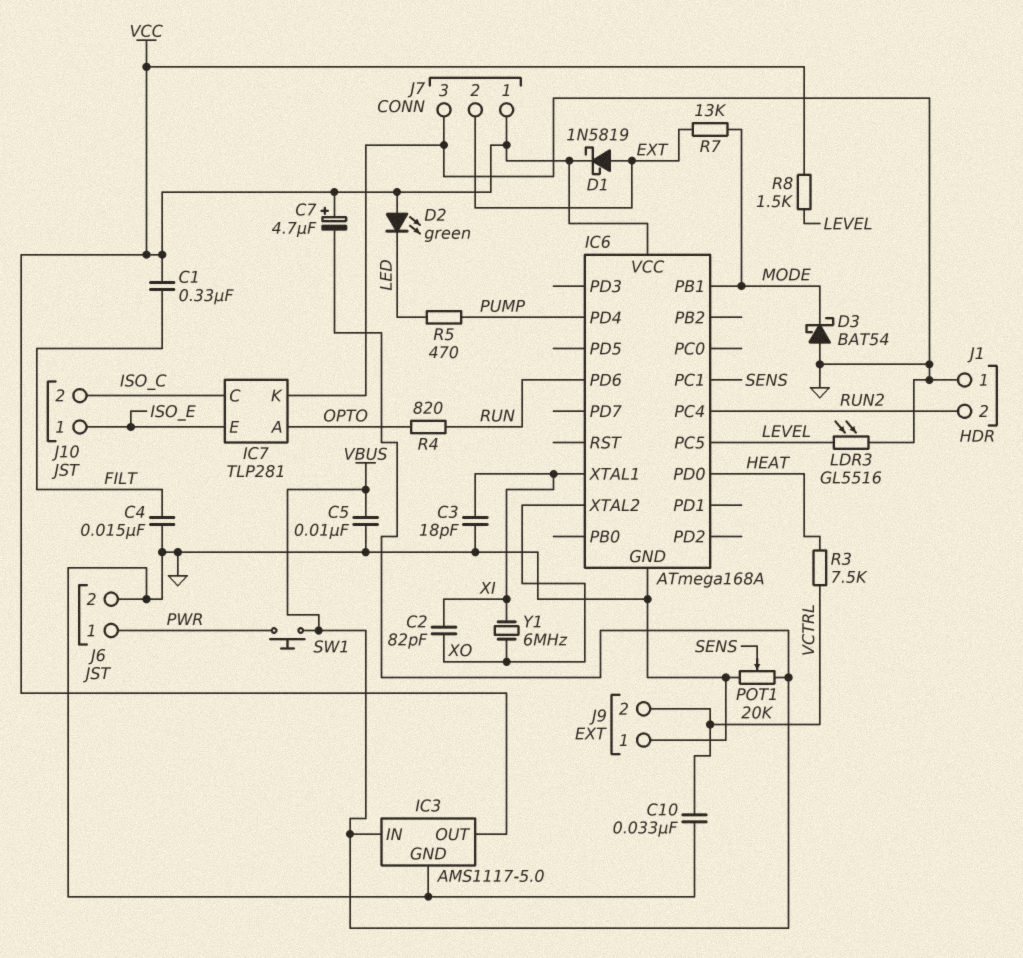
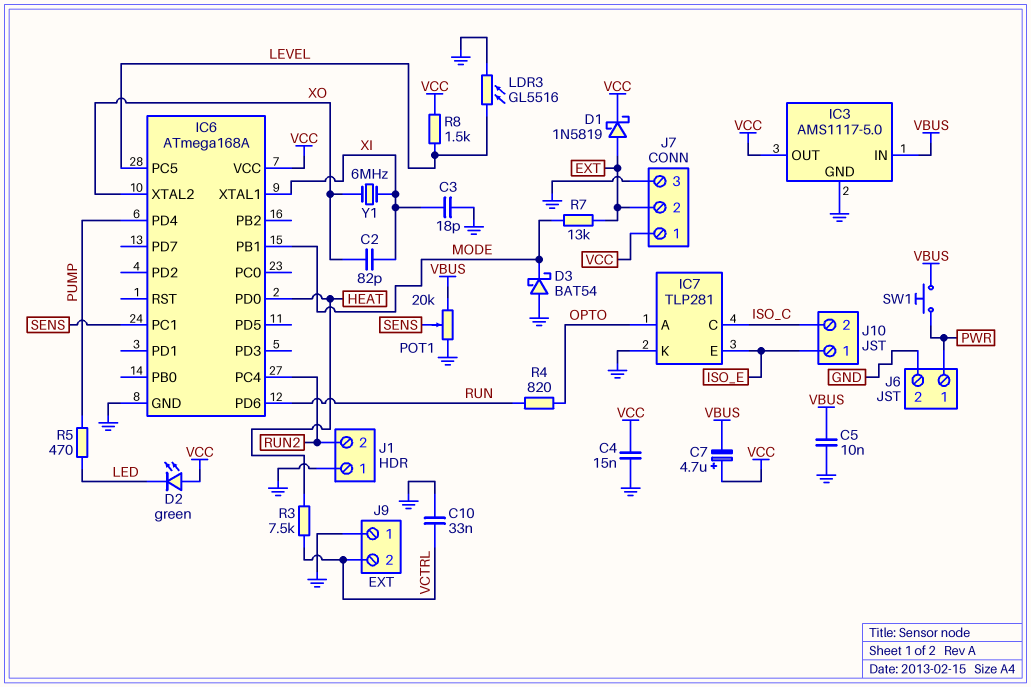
C1: 330nF (FILT, VCC) -> none
C4: 15nF (FILT, GND) -> 15nF (GND, VCC)

